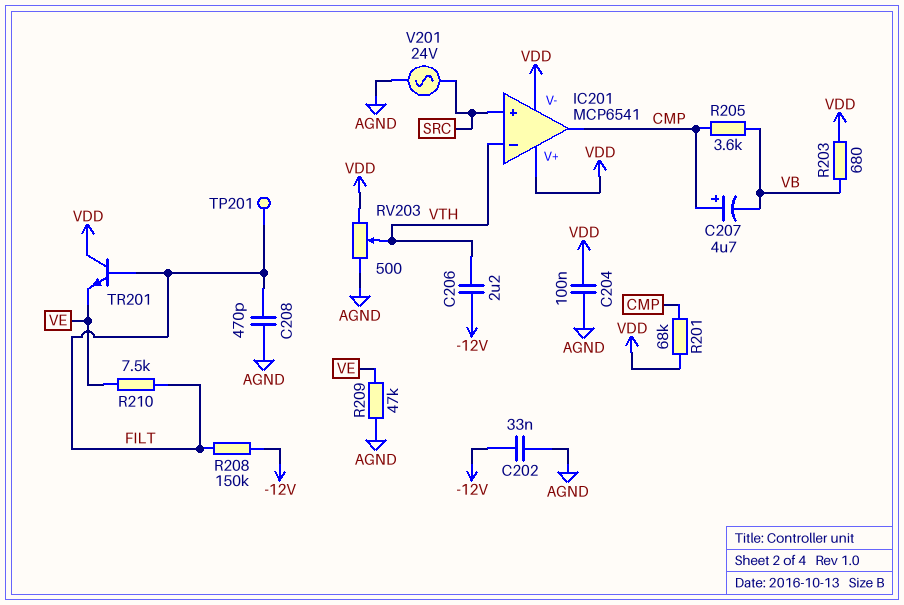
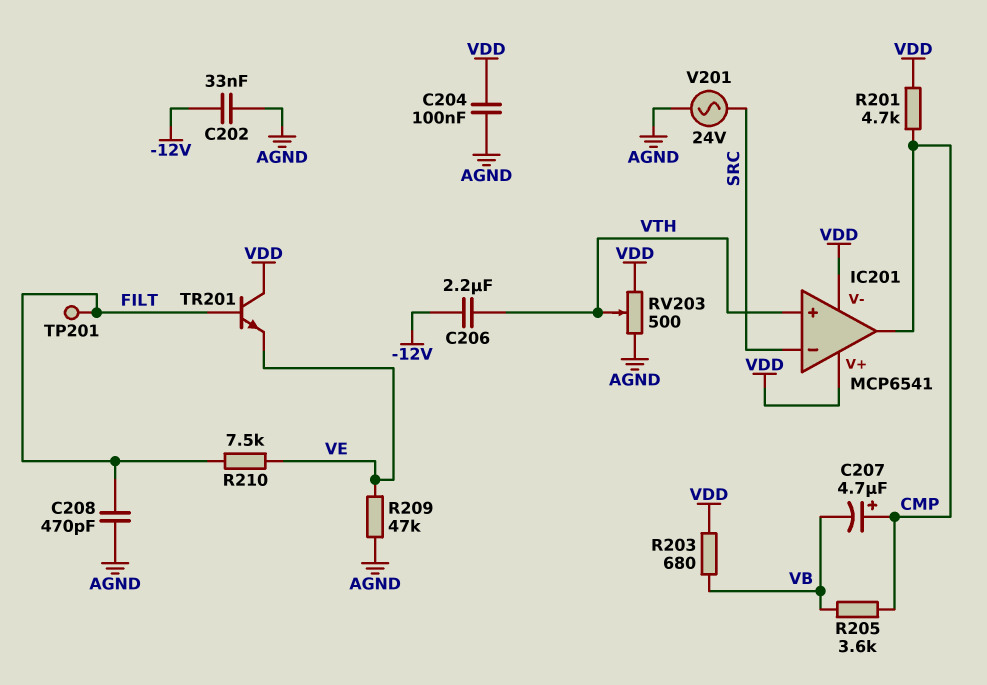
IC201 pin in+: SRC -> VTH
IC201 pin in-: VTH -> SRC
R201: 68k (CMP, VDD) -> 4.7k (CMP, VDD)
R208: 150k (-12V, FILT) -> none

